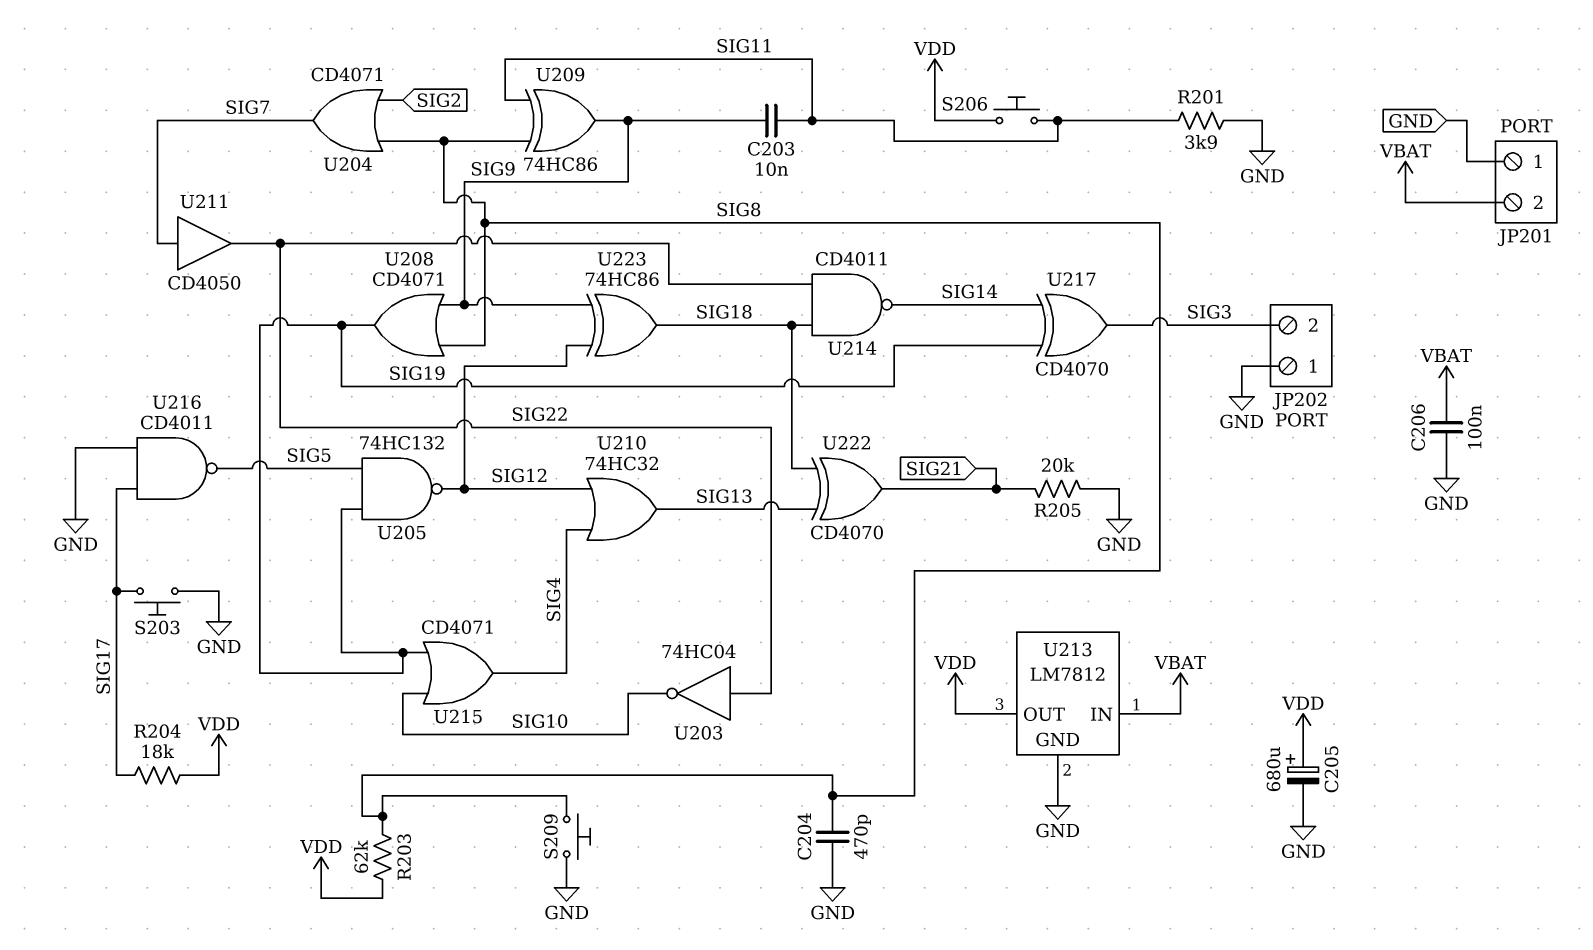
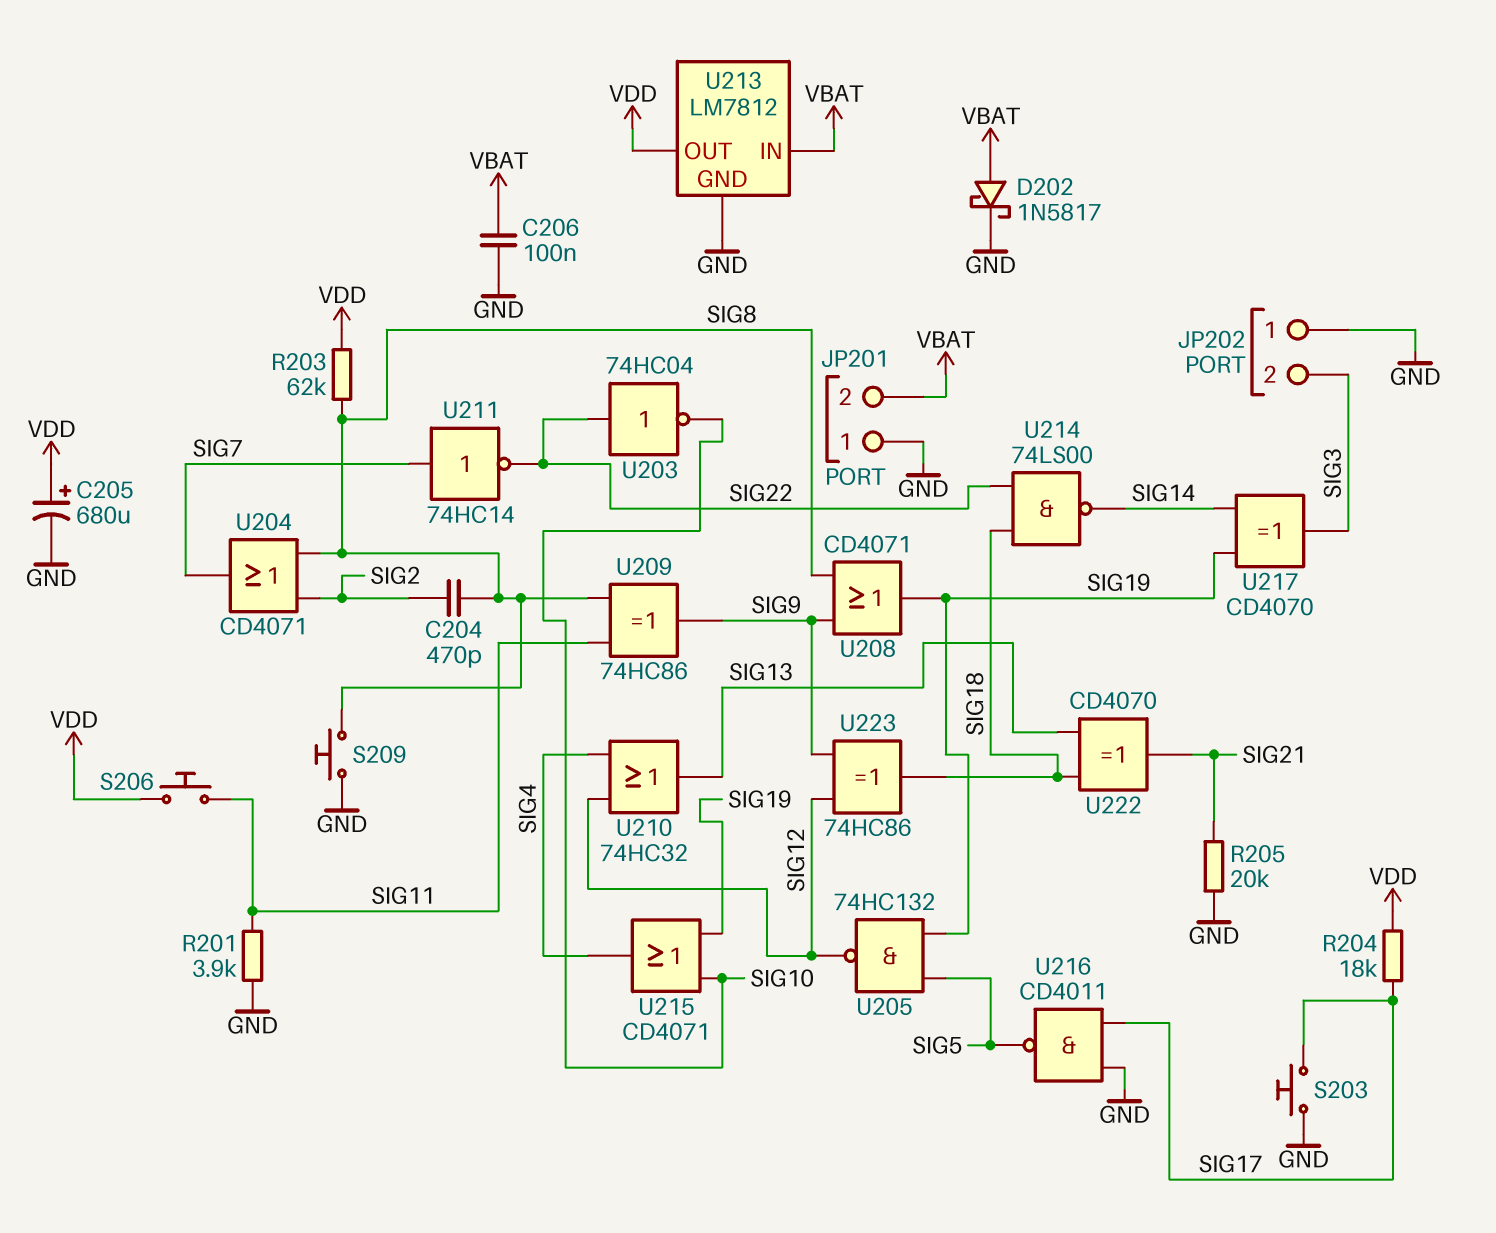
C203: 10nF (SIG9, SIG11) -> none
C204: 470pF (GND, SIG8) -> 470pF (SIG2, SIG8)
D202: none -> schottky 1N5817 (A VBAT, K GND)
U211: buffer CD4050 (in SIG7, out SIG22) -> NOT 74HC14 (in SIG7, out SIG22)
U214: NAND CD4011 (in SIG18, in SIG22, out SIG14) -> NAND 74LS00 (in SIG18, in SIG22, out SIG14)

